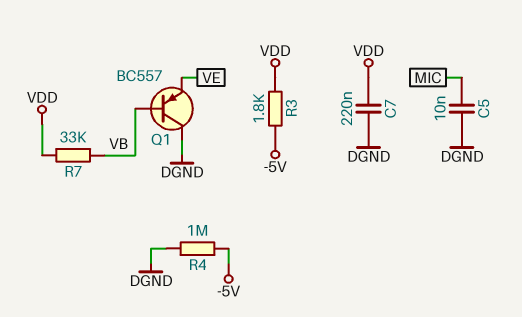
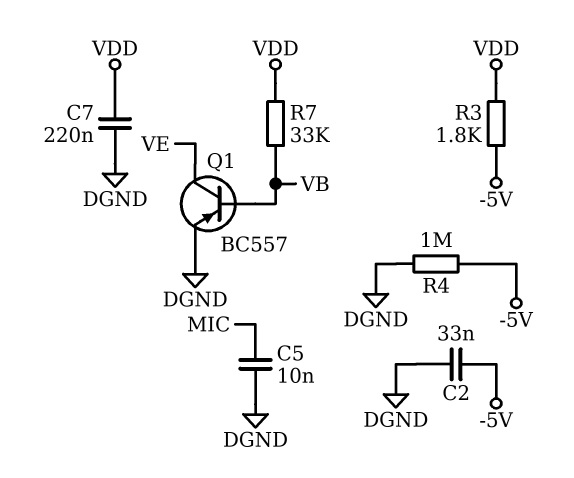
C2: none -> 33nF (-5V, DGND)
Q1: PNP BC557 (B VB, C DGND, E VE) -> PNP BC557 (B VB, C VE, E DGND)

